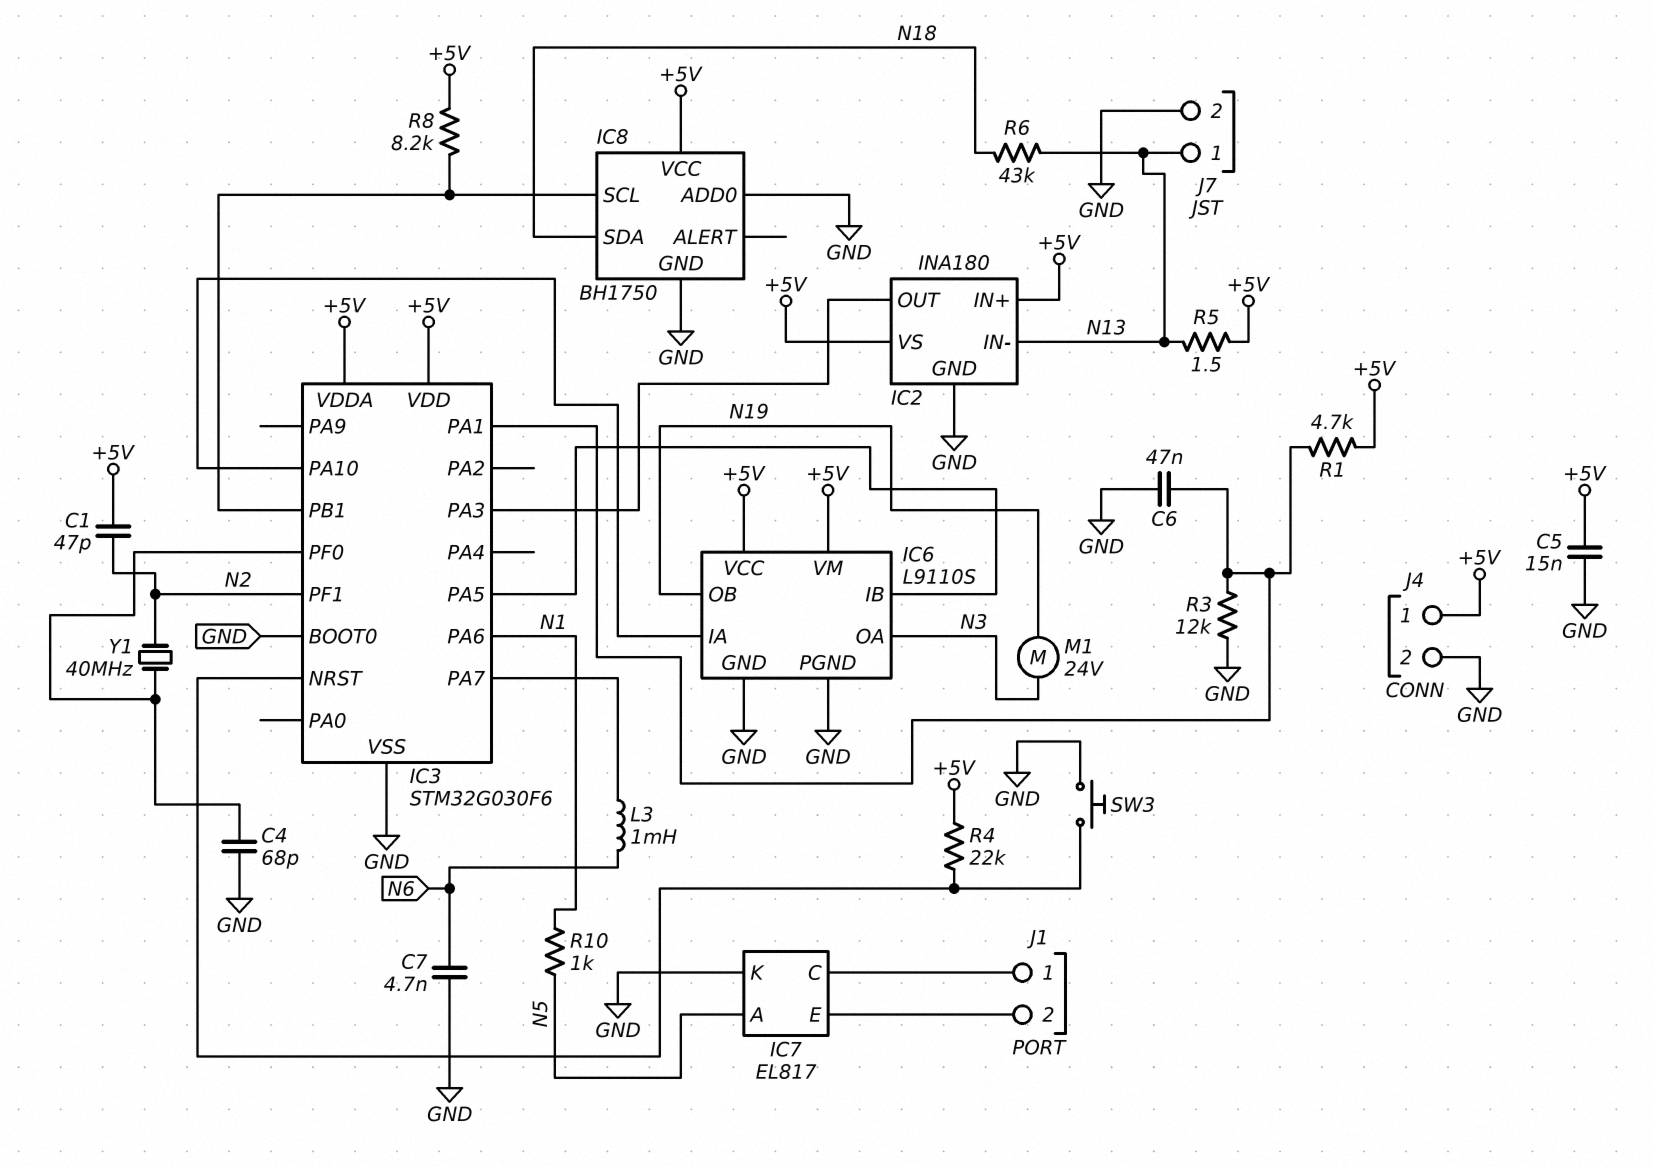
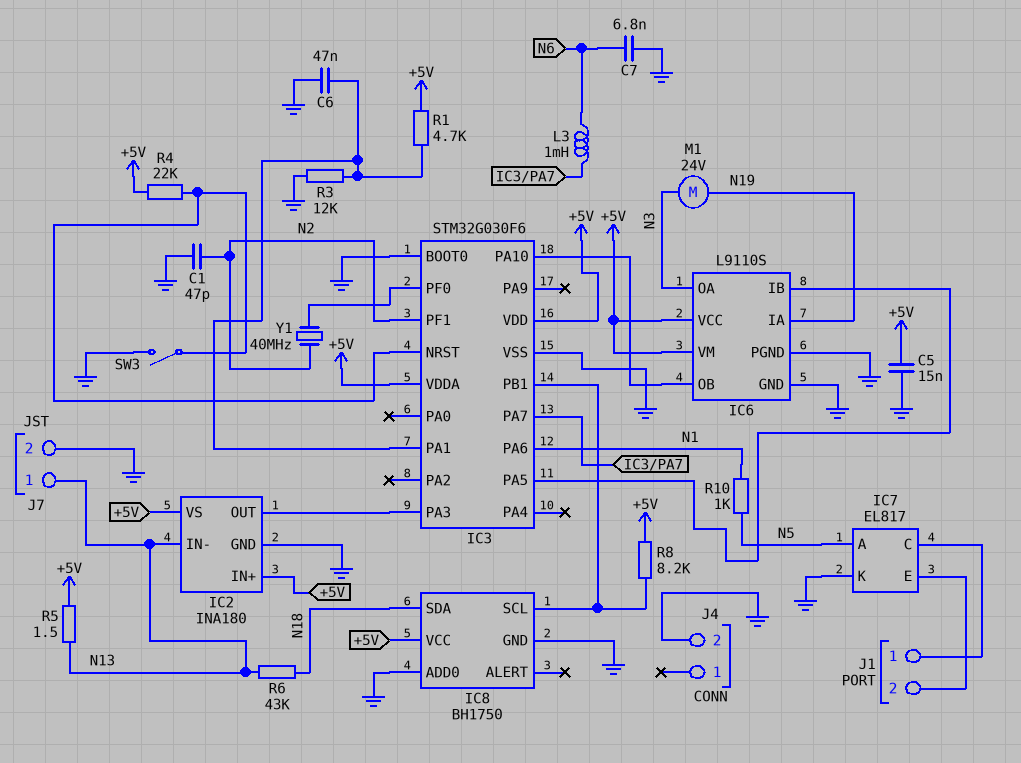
C1: 47pF (+5V, N2) -> 47pF (GND, N2)
C4: 68pF (GND, IC3/PF0) -> none
C7: 4.7nF (GND, N6) -> 6.8nF (GND, N6)
IC6 pin IA: IC3/PA10 -> N19
IC6 pin OB: N19 -> IC3/PA10
J4 pin 1: +5V -> none
SW3: button (GND, IC3/NRST) -> switch (GND, IC3/NRST)

